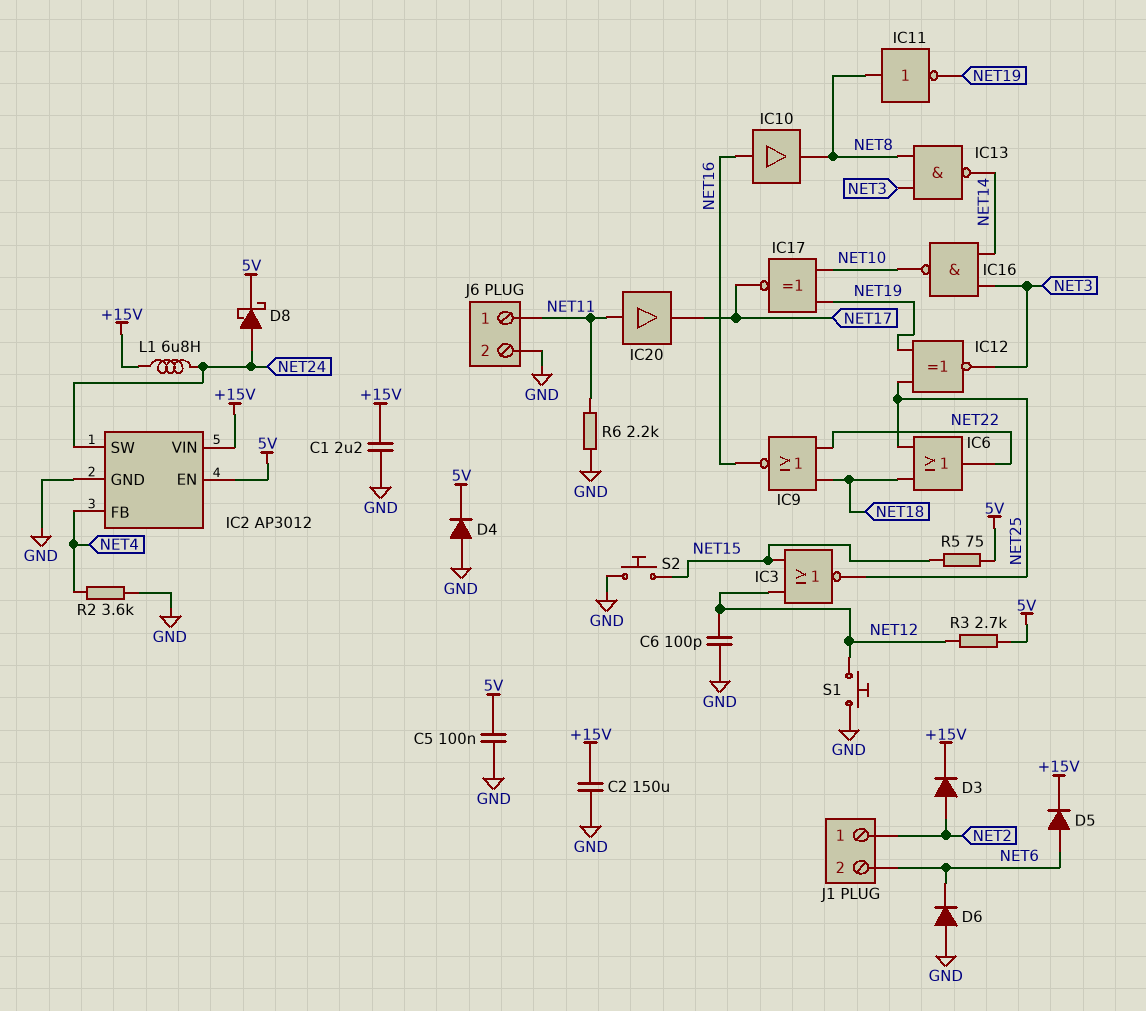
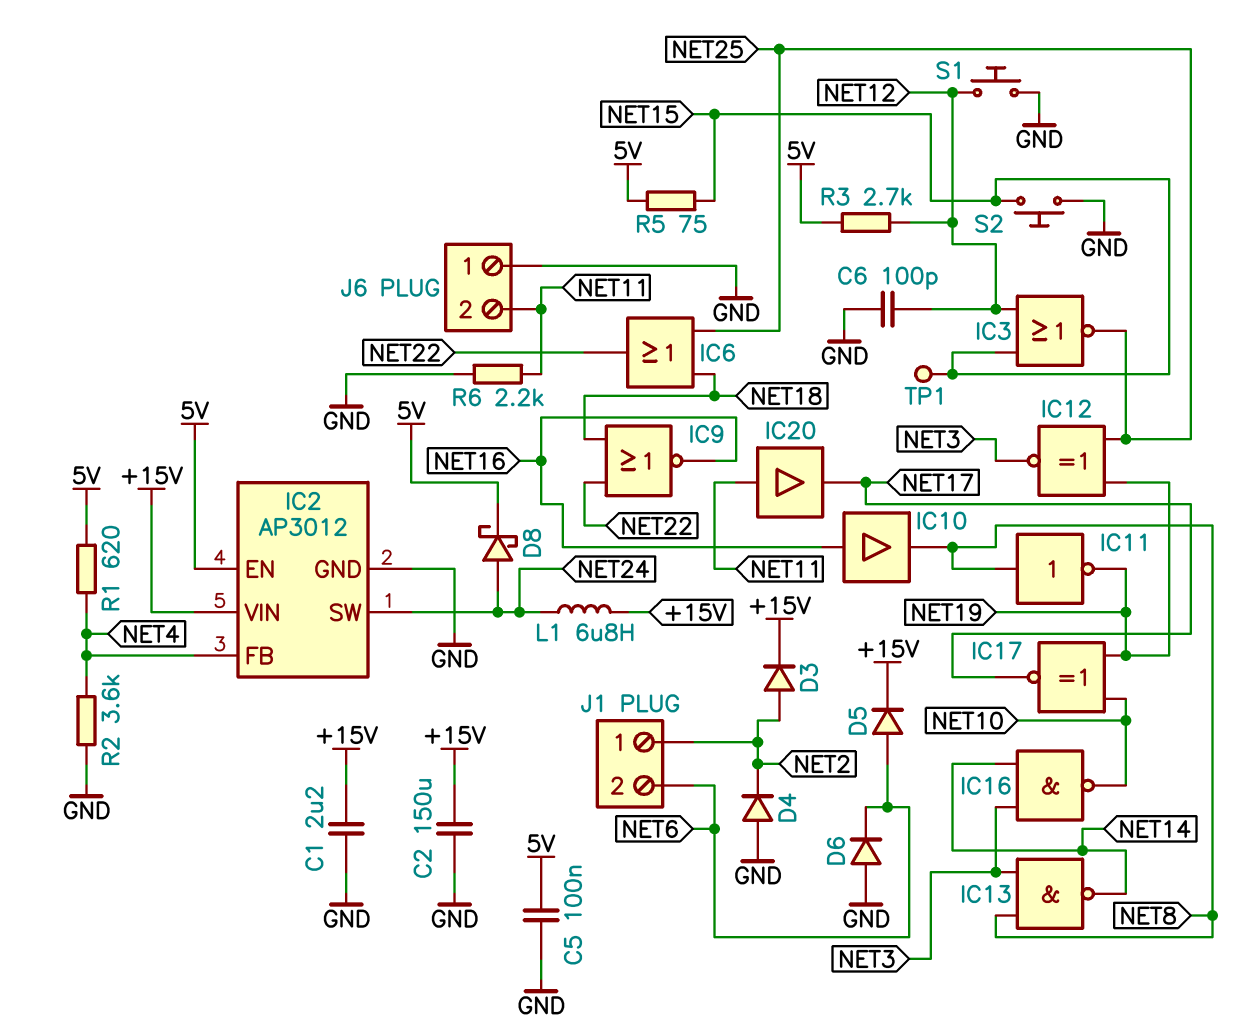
D4: diode (A GND, K 5V) -> diode (A GND, K NET2)
J6 pin 1: NET11 -> GND
J6 pin 2: GND -> NET11
R1: none -> 620 (5V, NET4)
TP1: none -> test point (NET15)

